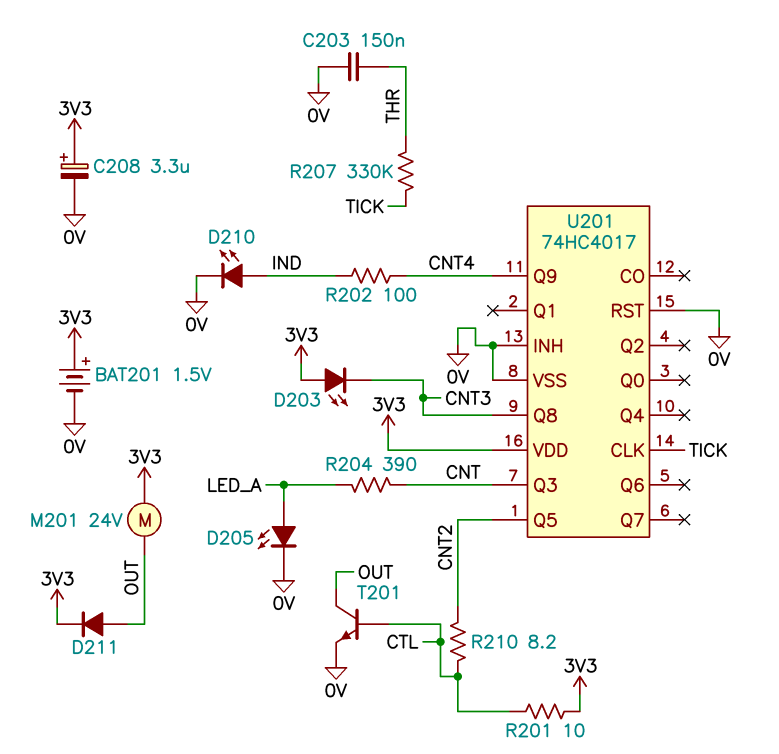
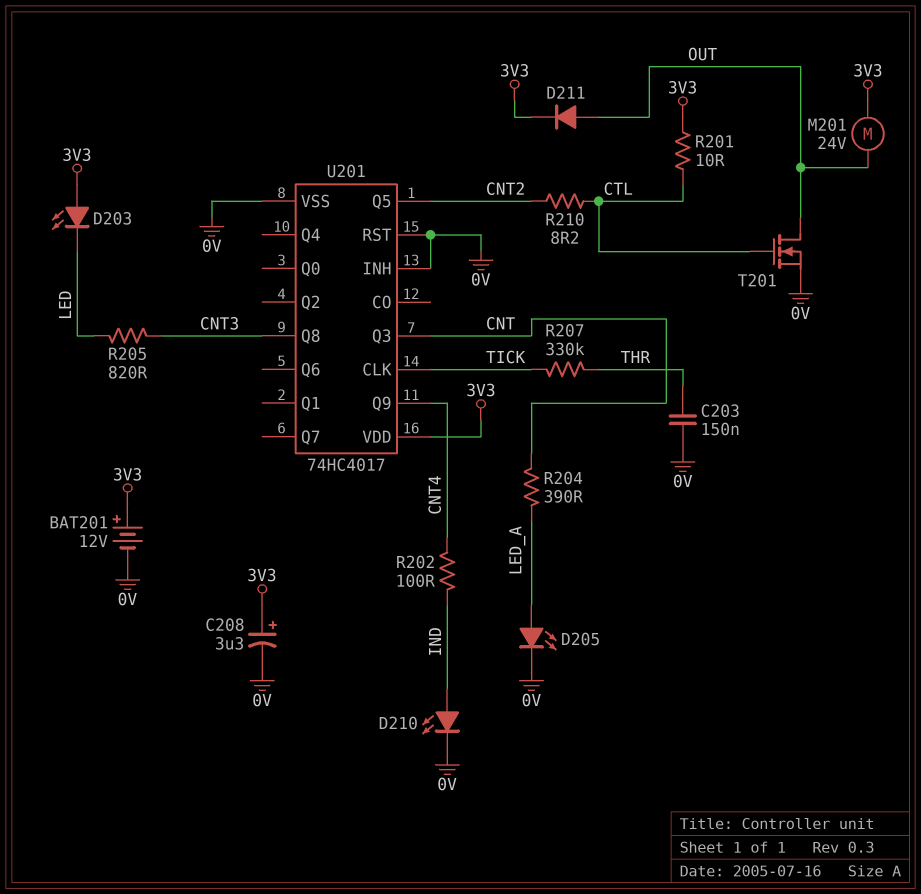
BAT201: 1.5V (plus 3V3, minus 0V) -> 12V (plus 3V3, minus 0V)
D203: LED (A 3V3, K CNT3) -> LED (A 3V3, K LED)
R205: none -> 820 (CNT3, LED)
T201: NPN (B CTL, C OUT, E 0V) -> NMOS (G CTL, D OUT, S 0V)

